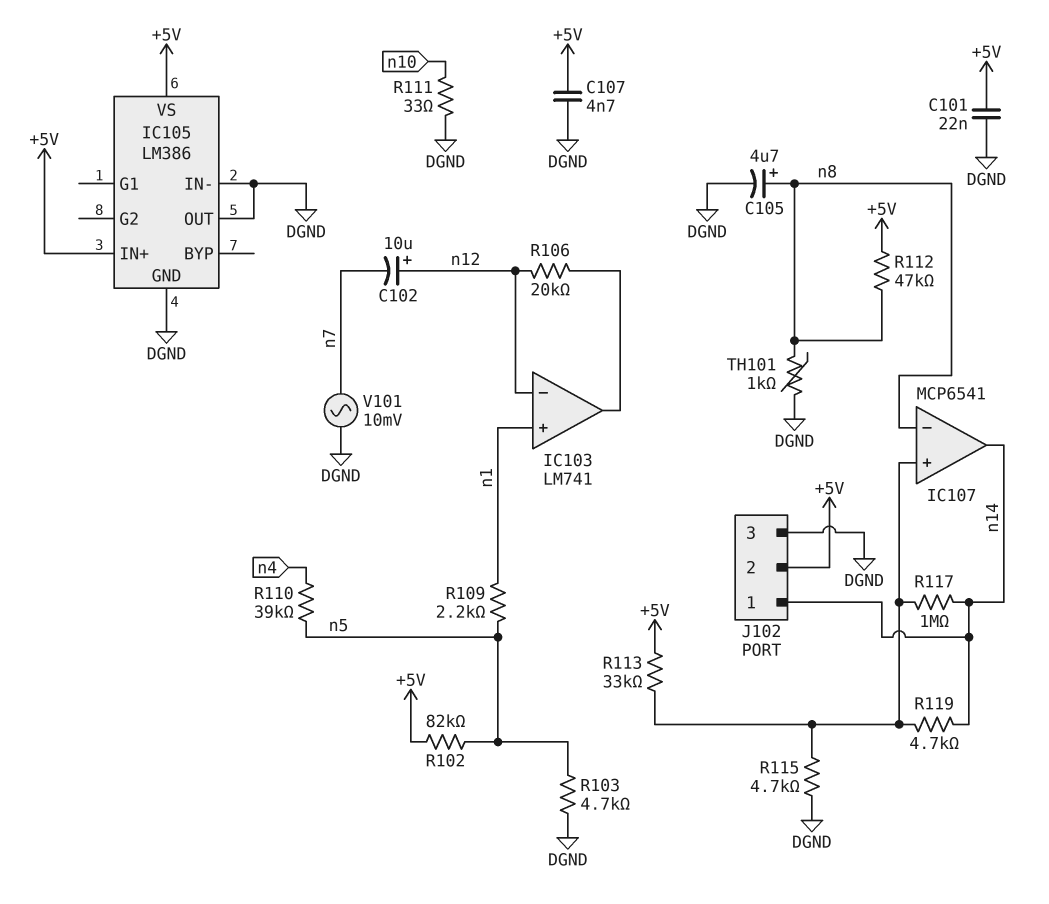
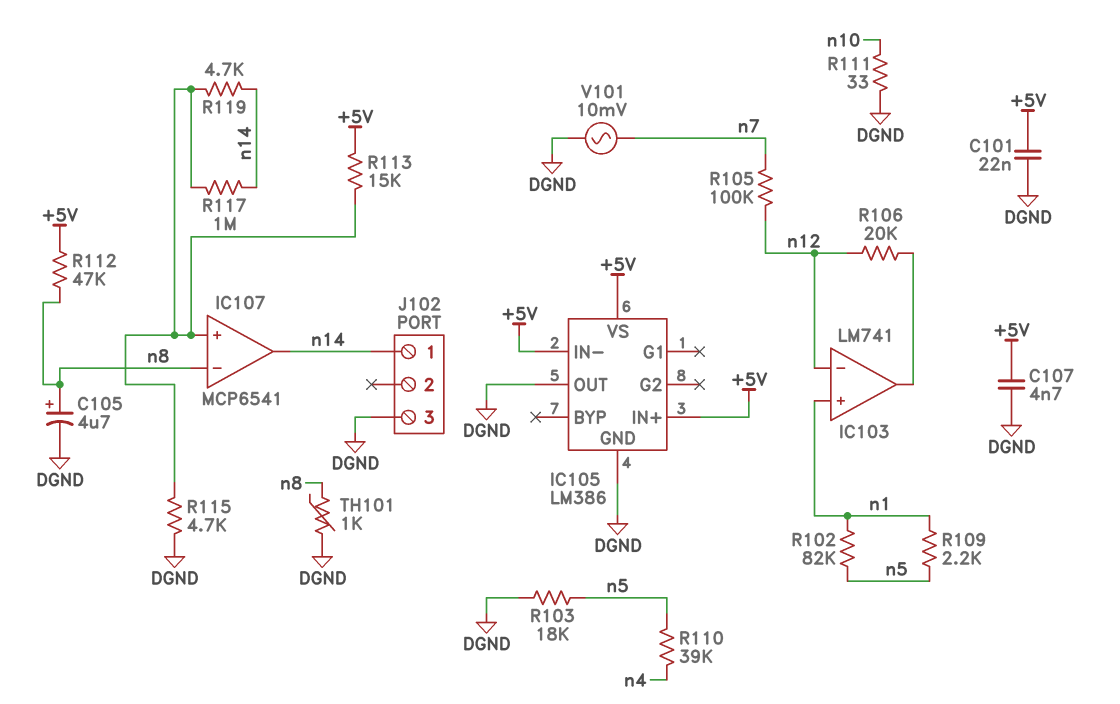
C102: 10uF (plus n12, minus n7) -> none
IC105 pin IN-: DGND -> +5V
J102 pin 2: +5V -> none
R102: 82k (+5V, n5) -> 82k (n1, n5)
R103: 4.7k (DGND, n5) -> 18k (DGND, n5)
R105: none -> 100k (n7, n12)
R113: 33k (+5V, IC107/in+) -> 15k (+5V, IC107/in+)

